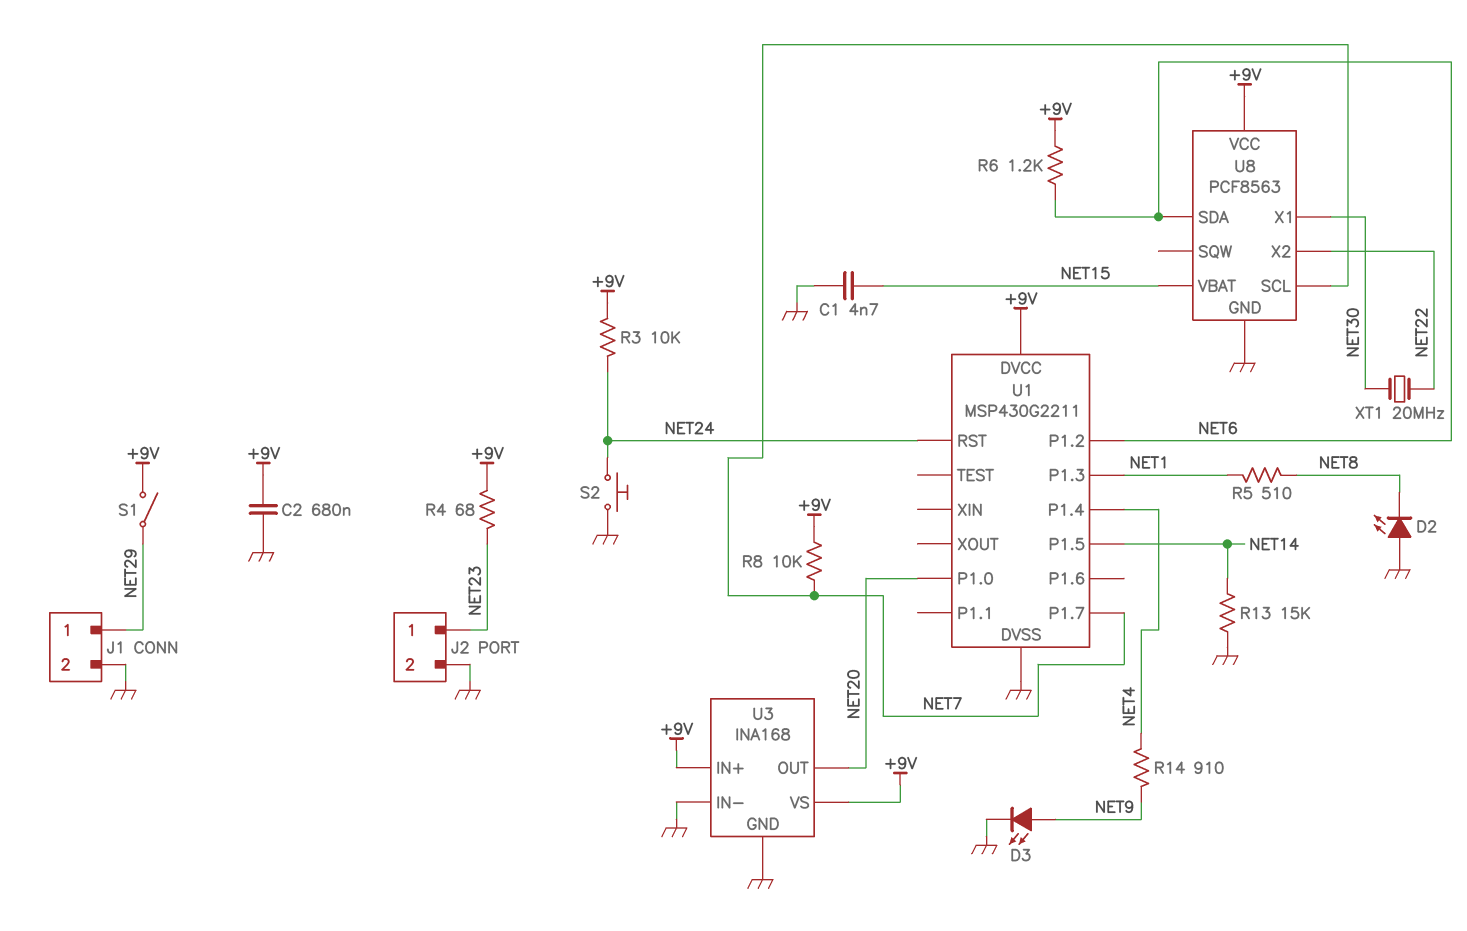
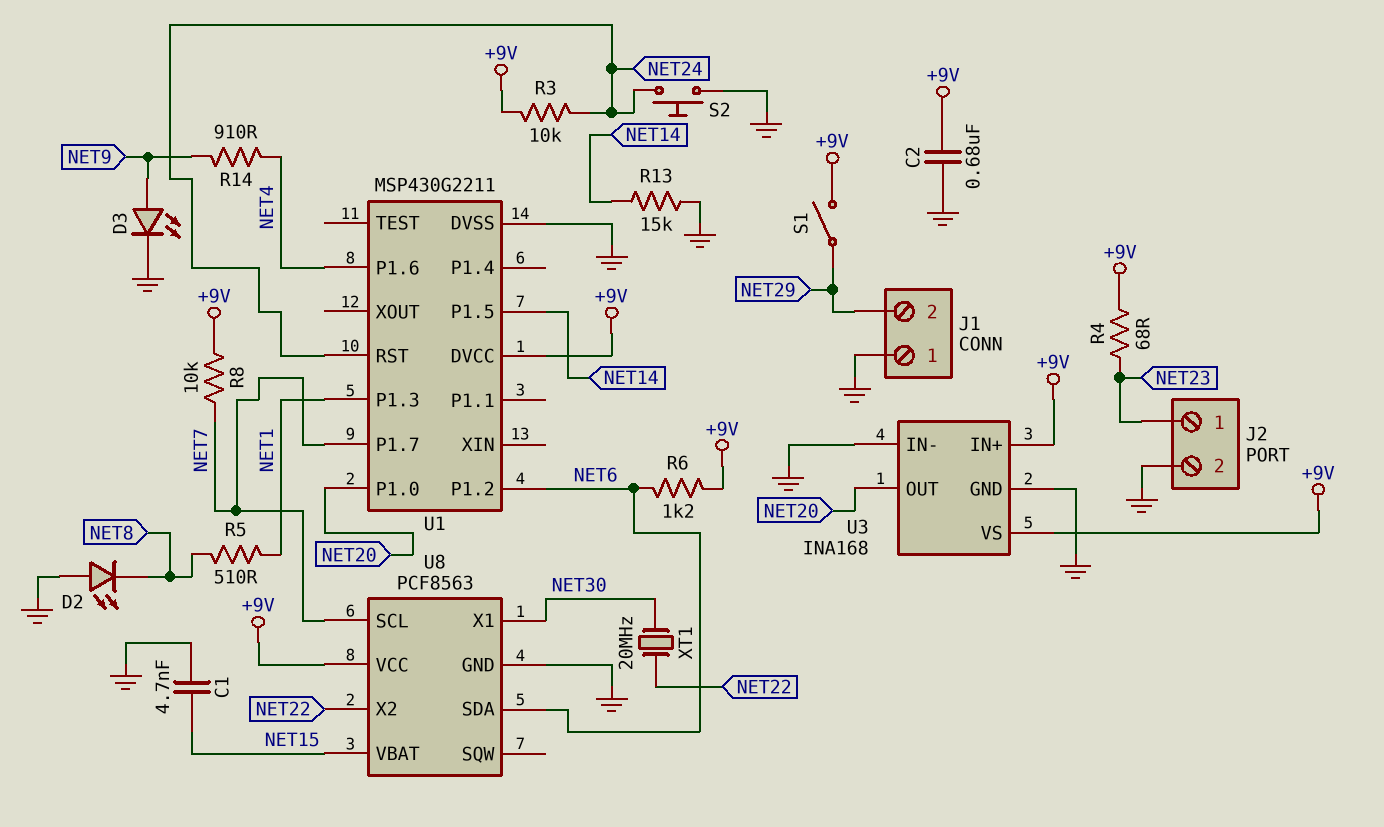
J1 pin 1: NET29 -> GND
J1 pin 2: GND -> NET29
U1 pin P1.4: NET4 -> none
U1 pin P1.6: none -> NET4

